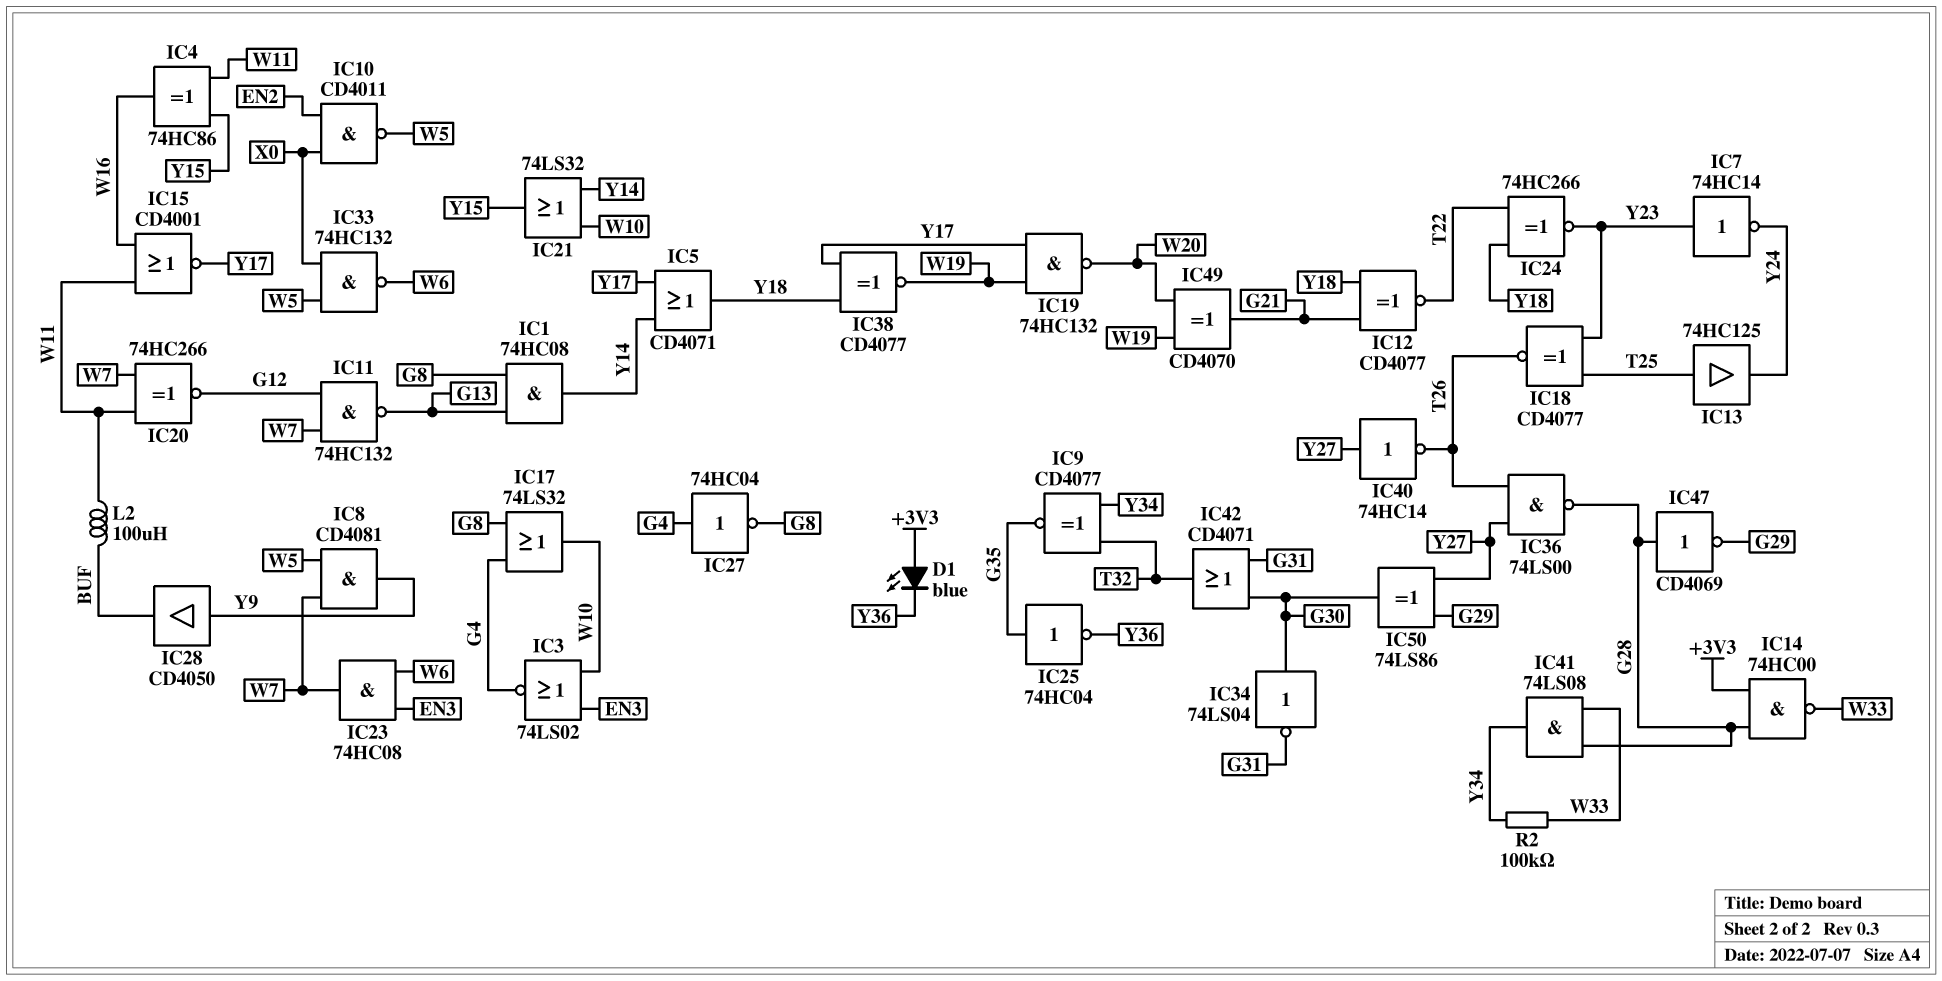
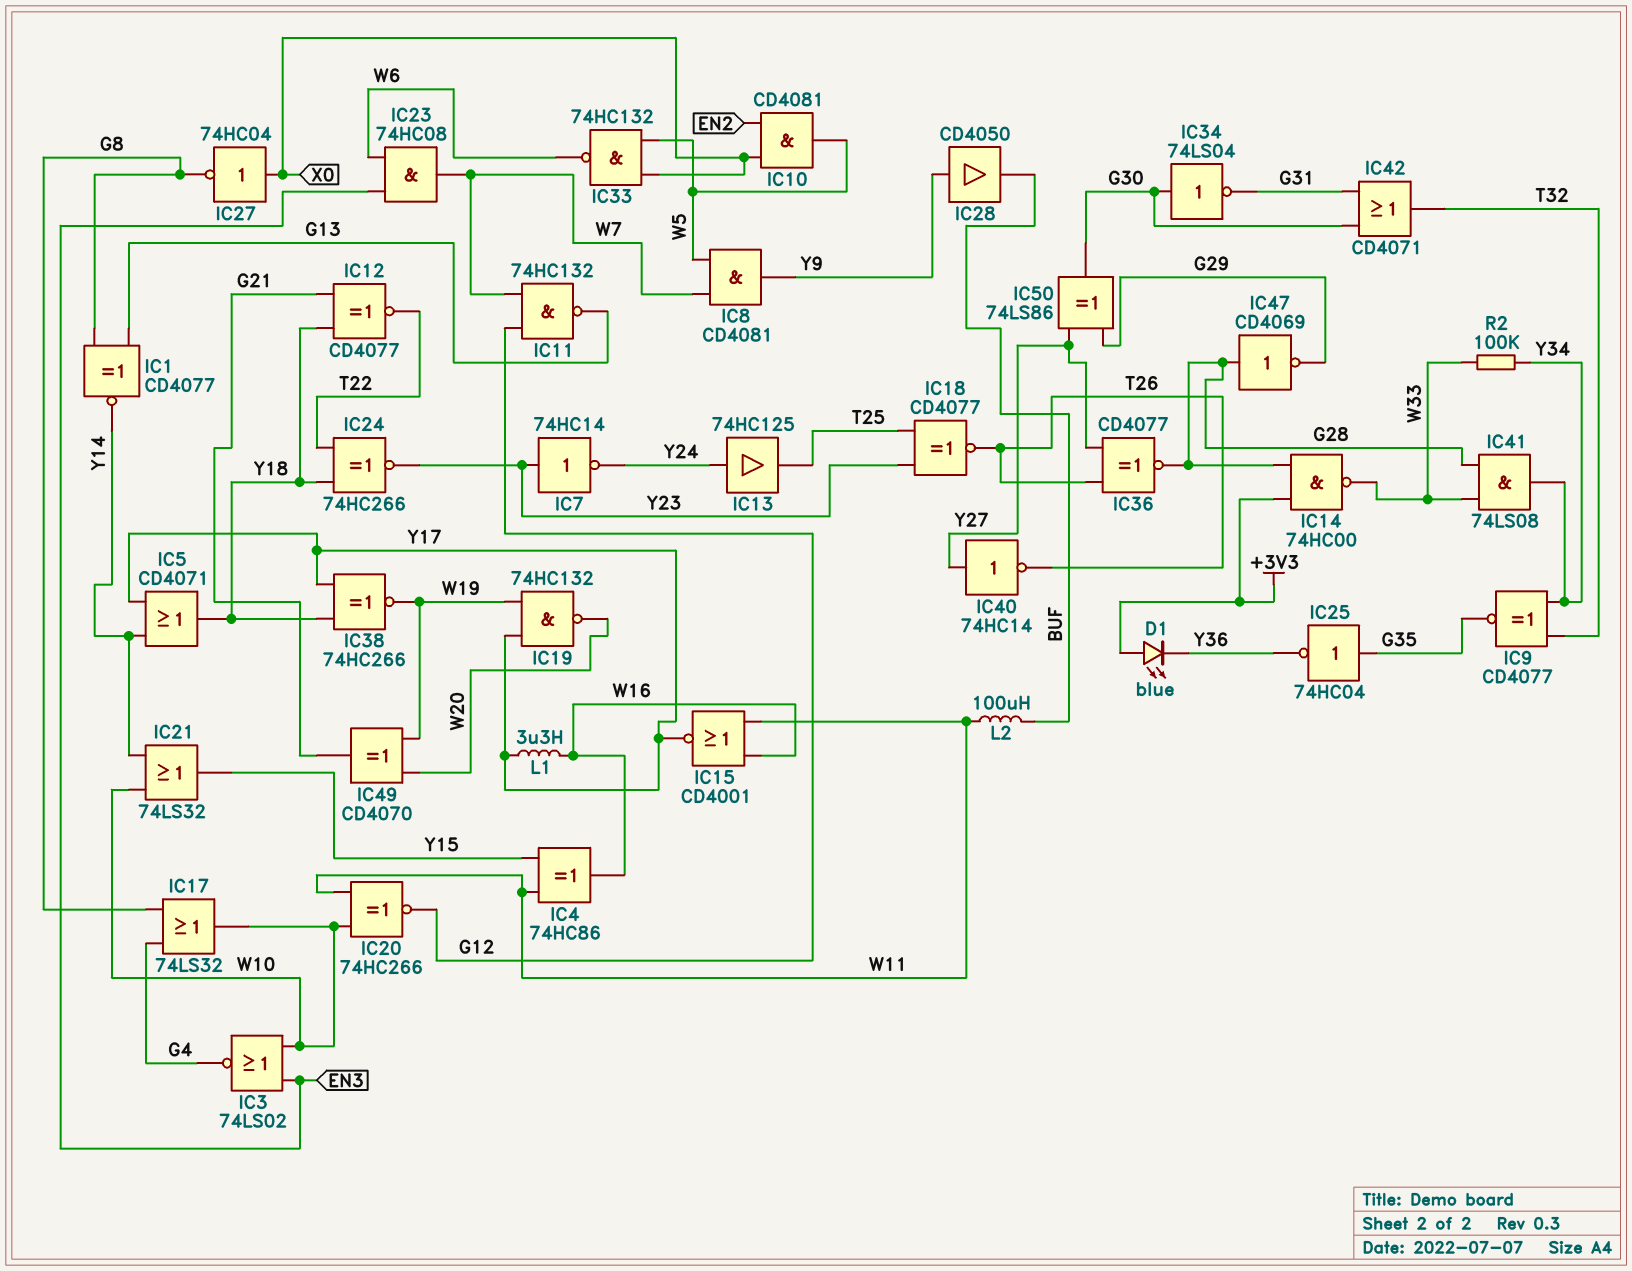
IC1: AND 74HC08 (in G8, in G13, out Y14) -> XNOR CD4077 (in G8, in G13, out Y14)
IC10: NAND CD4011 (in EN2, in X0, out W5) -> AND CD4081 (in EN2, in X0, out W5)
IC13: buffer 74HC125 (in T25, out Y24) -> buffer 74HC125 (in Y24, out T25)
IC20: XNOR 74HC266 (in W7, in W11, out G12) -> XNOR 74HC266 (in W10, in W11, out G12)
IC27: NOT 74HC04 (in G4, out G8) -> NOT 74HC04 (in X0, out G8)
IC36: NAND 74LS00 (in T26, in Y27, out G28) -> XNOR CD4077 (in T26, in Y27, out G28)
IC38: XNOR CD4077 (in Y17, in Y18, out W19) -> XNOR 74HC266 (in Y17, in Y18, out W19)
L1: none -> 3.3uH (W16, Y17)

